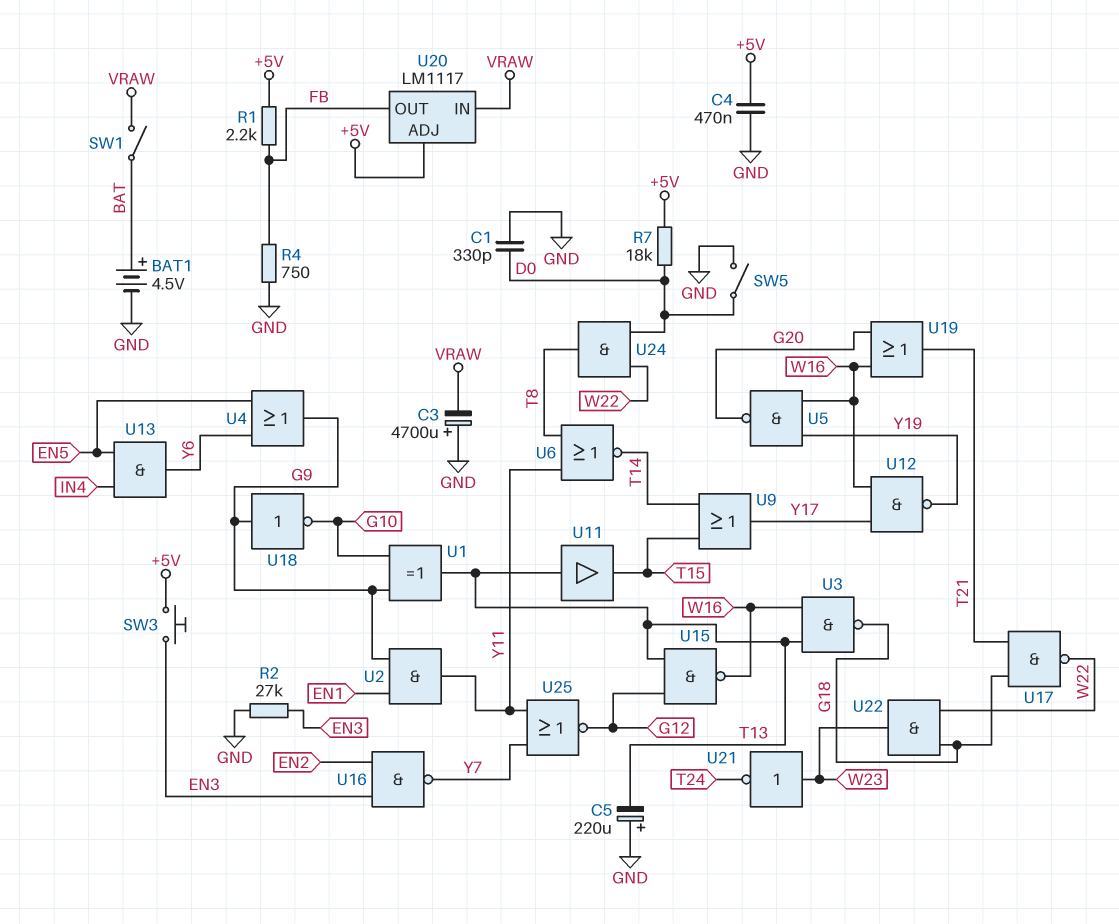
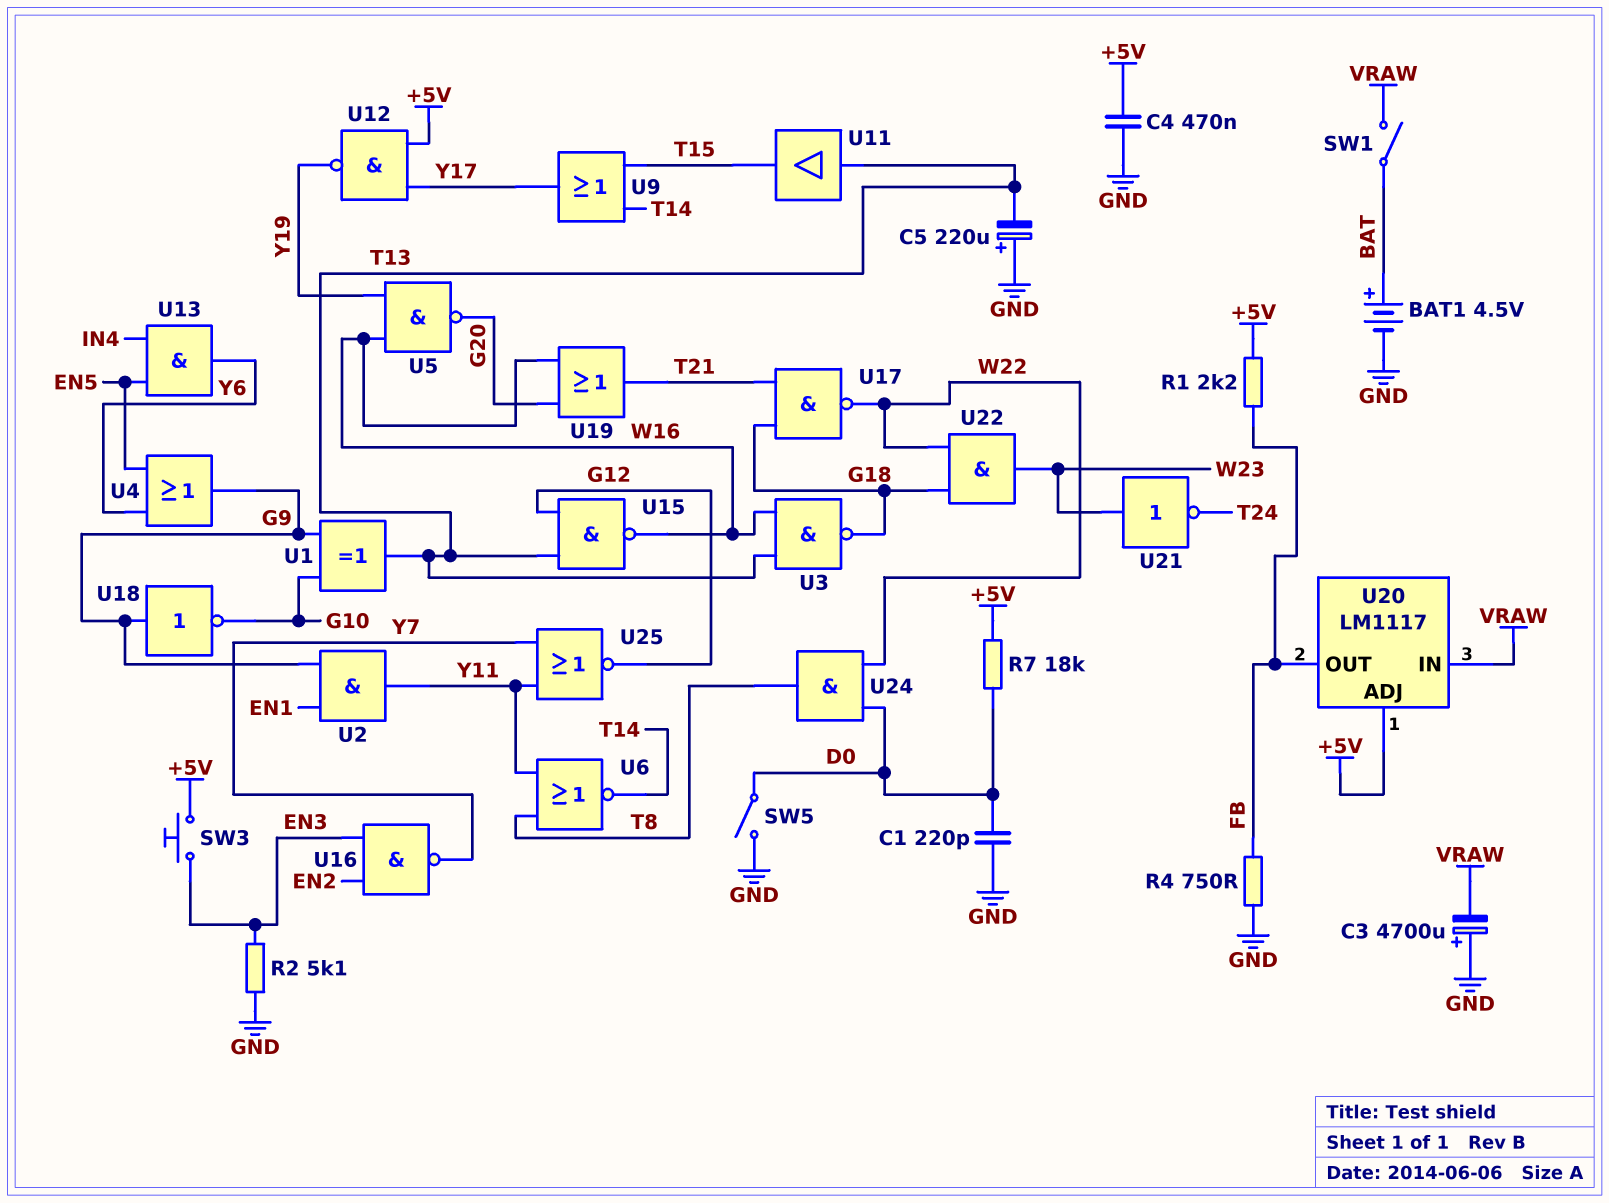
C1: 330pF (D0, GND) -> 220pF (D0, GND)
R2: 27k (EN3, GND) -> 5.1k (EN3, GND)
U12: NAND (in W16, in Y17, out Y19) -> NAND (in +5V, in Y17, out Y19)

